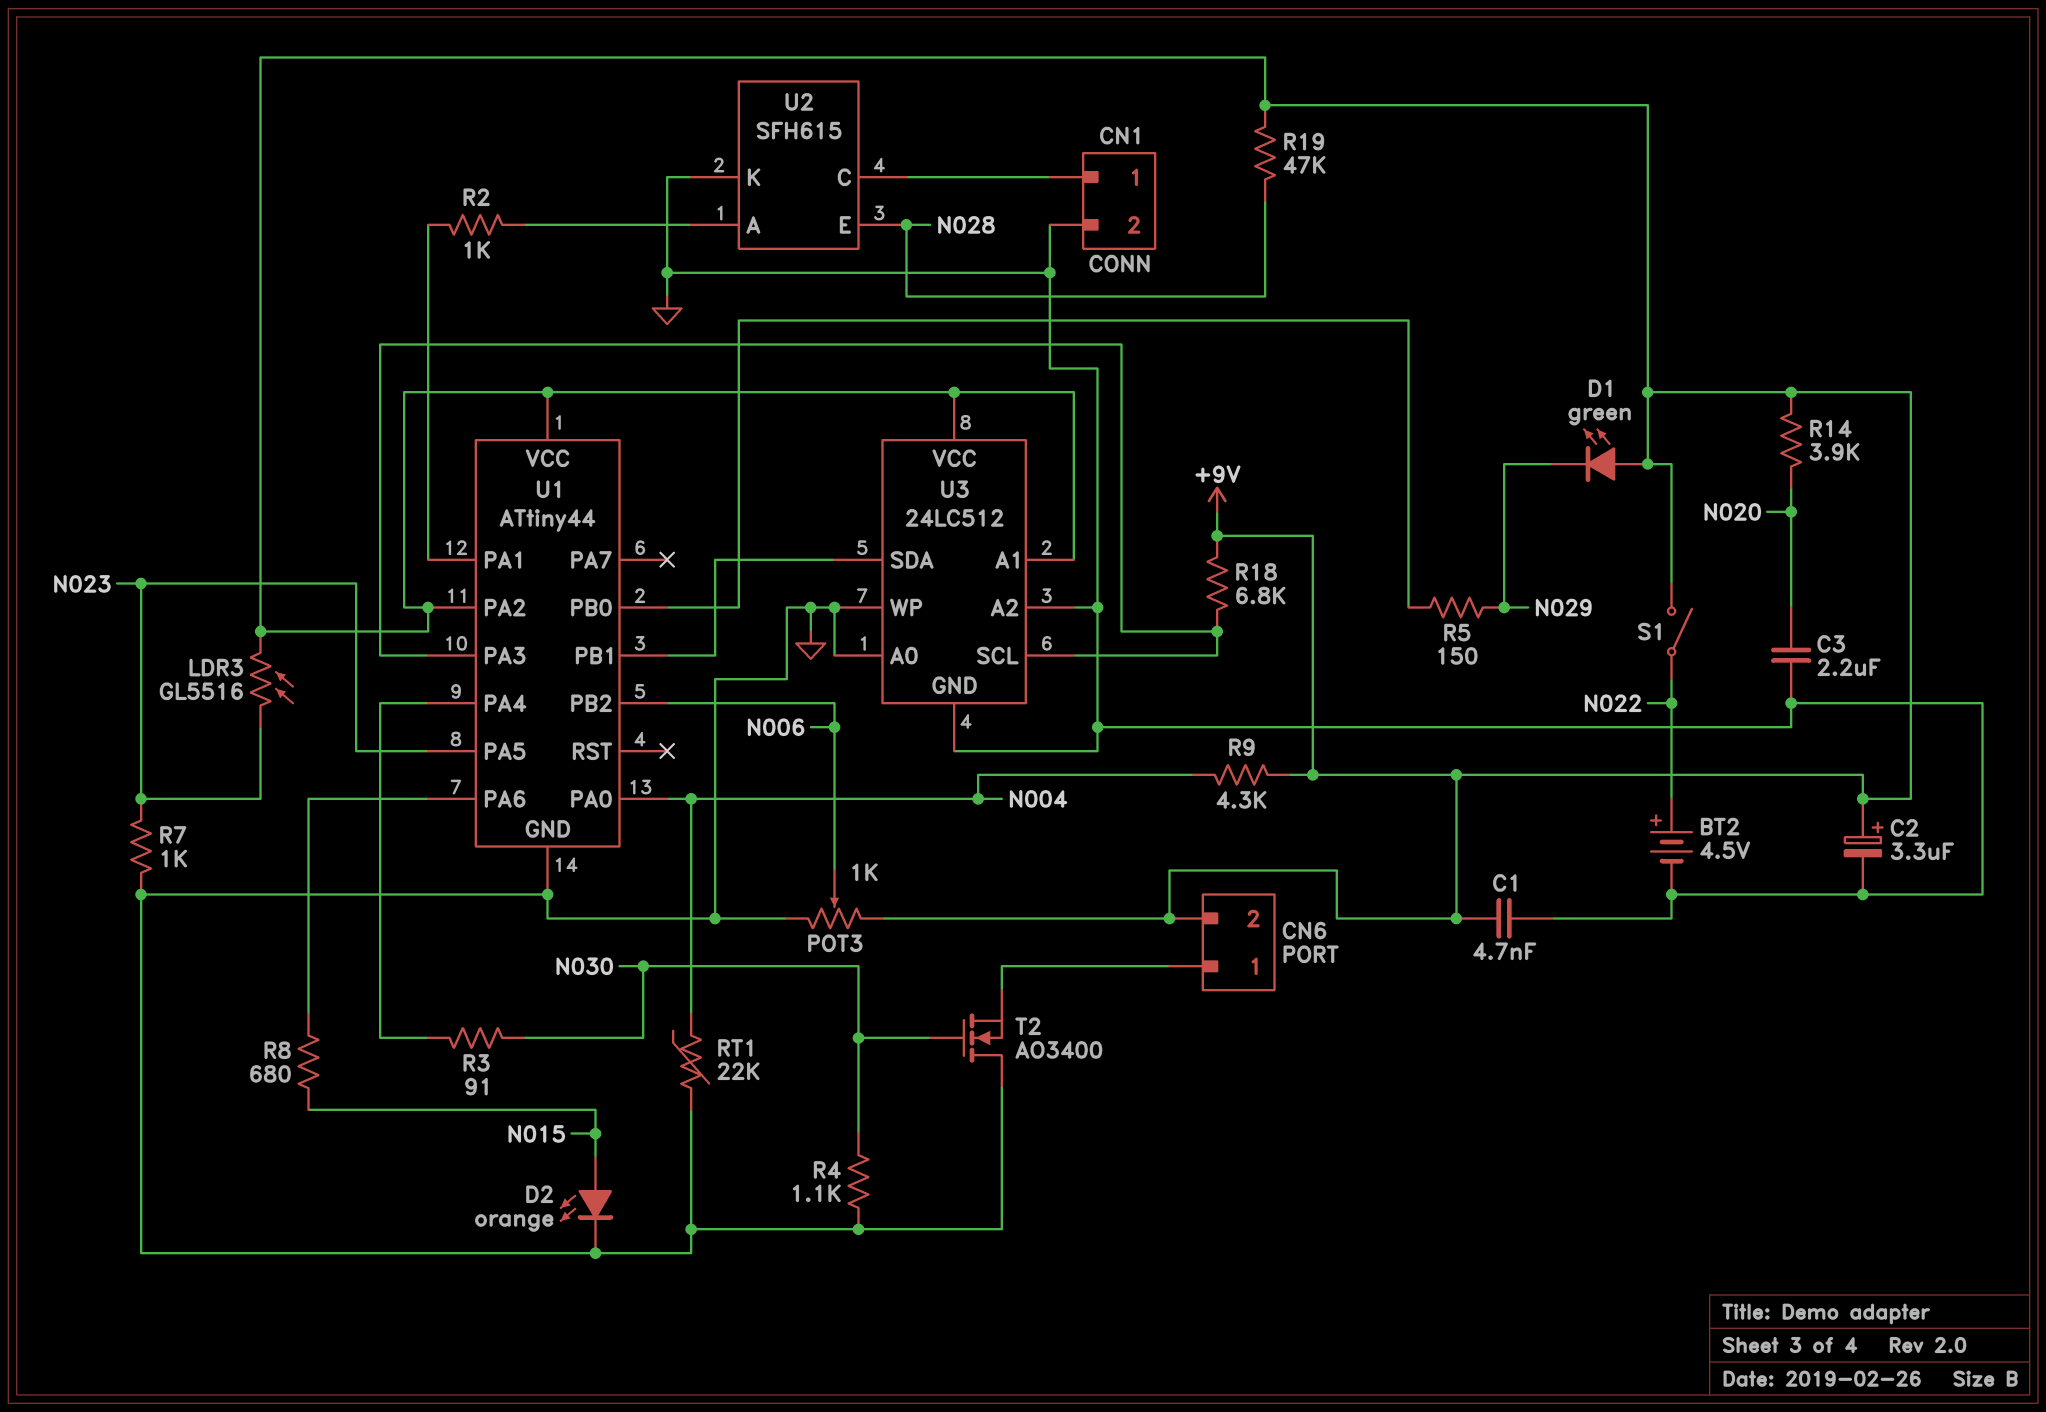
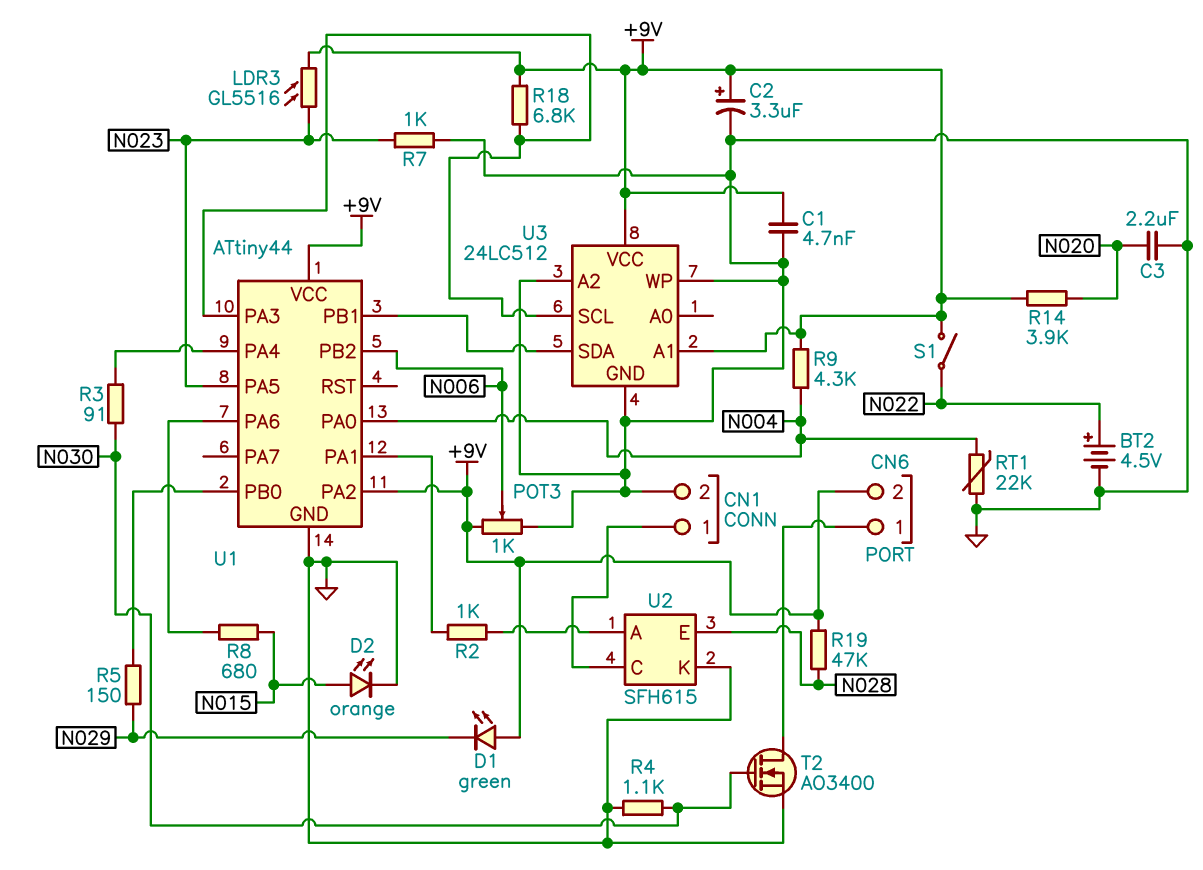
T2: NMOS AO3400 (G N030, D GND, S CN6/1) -> NMOS AO3400 (G N030, D CN6/1, S GND)
U3 pin A0: GND -> none

